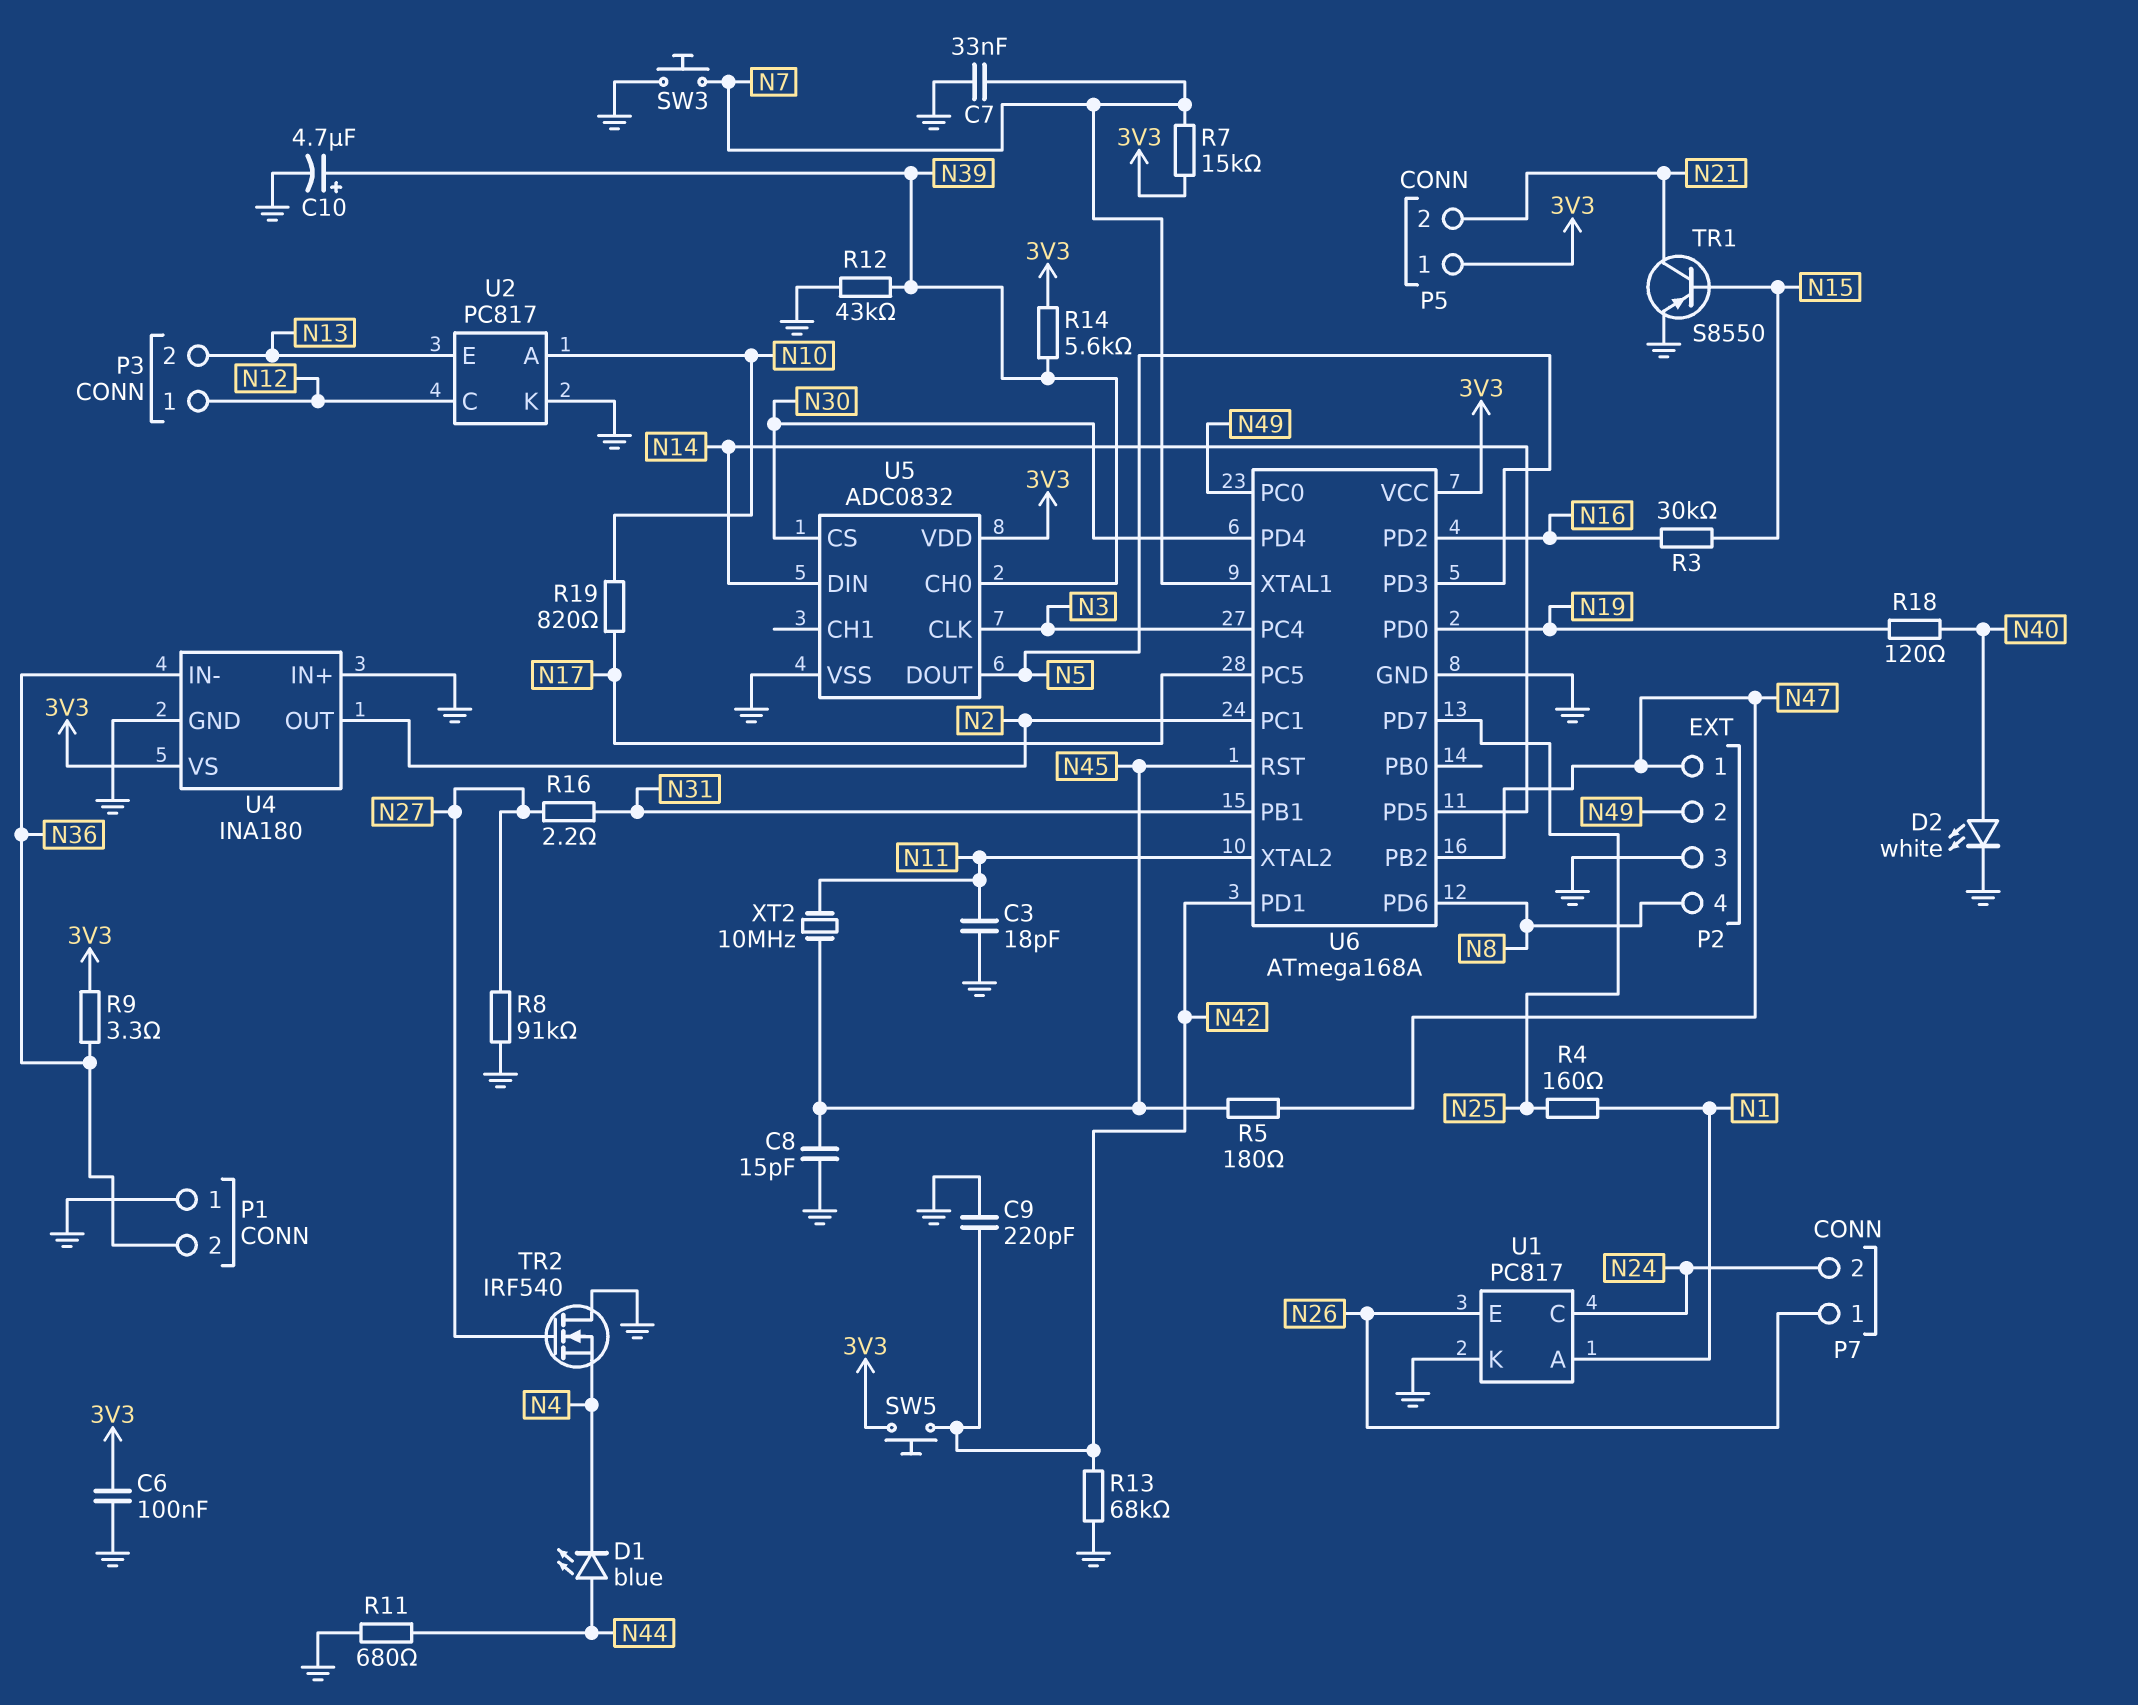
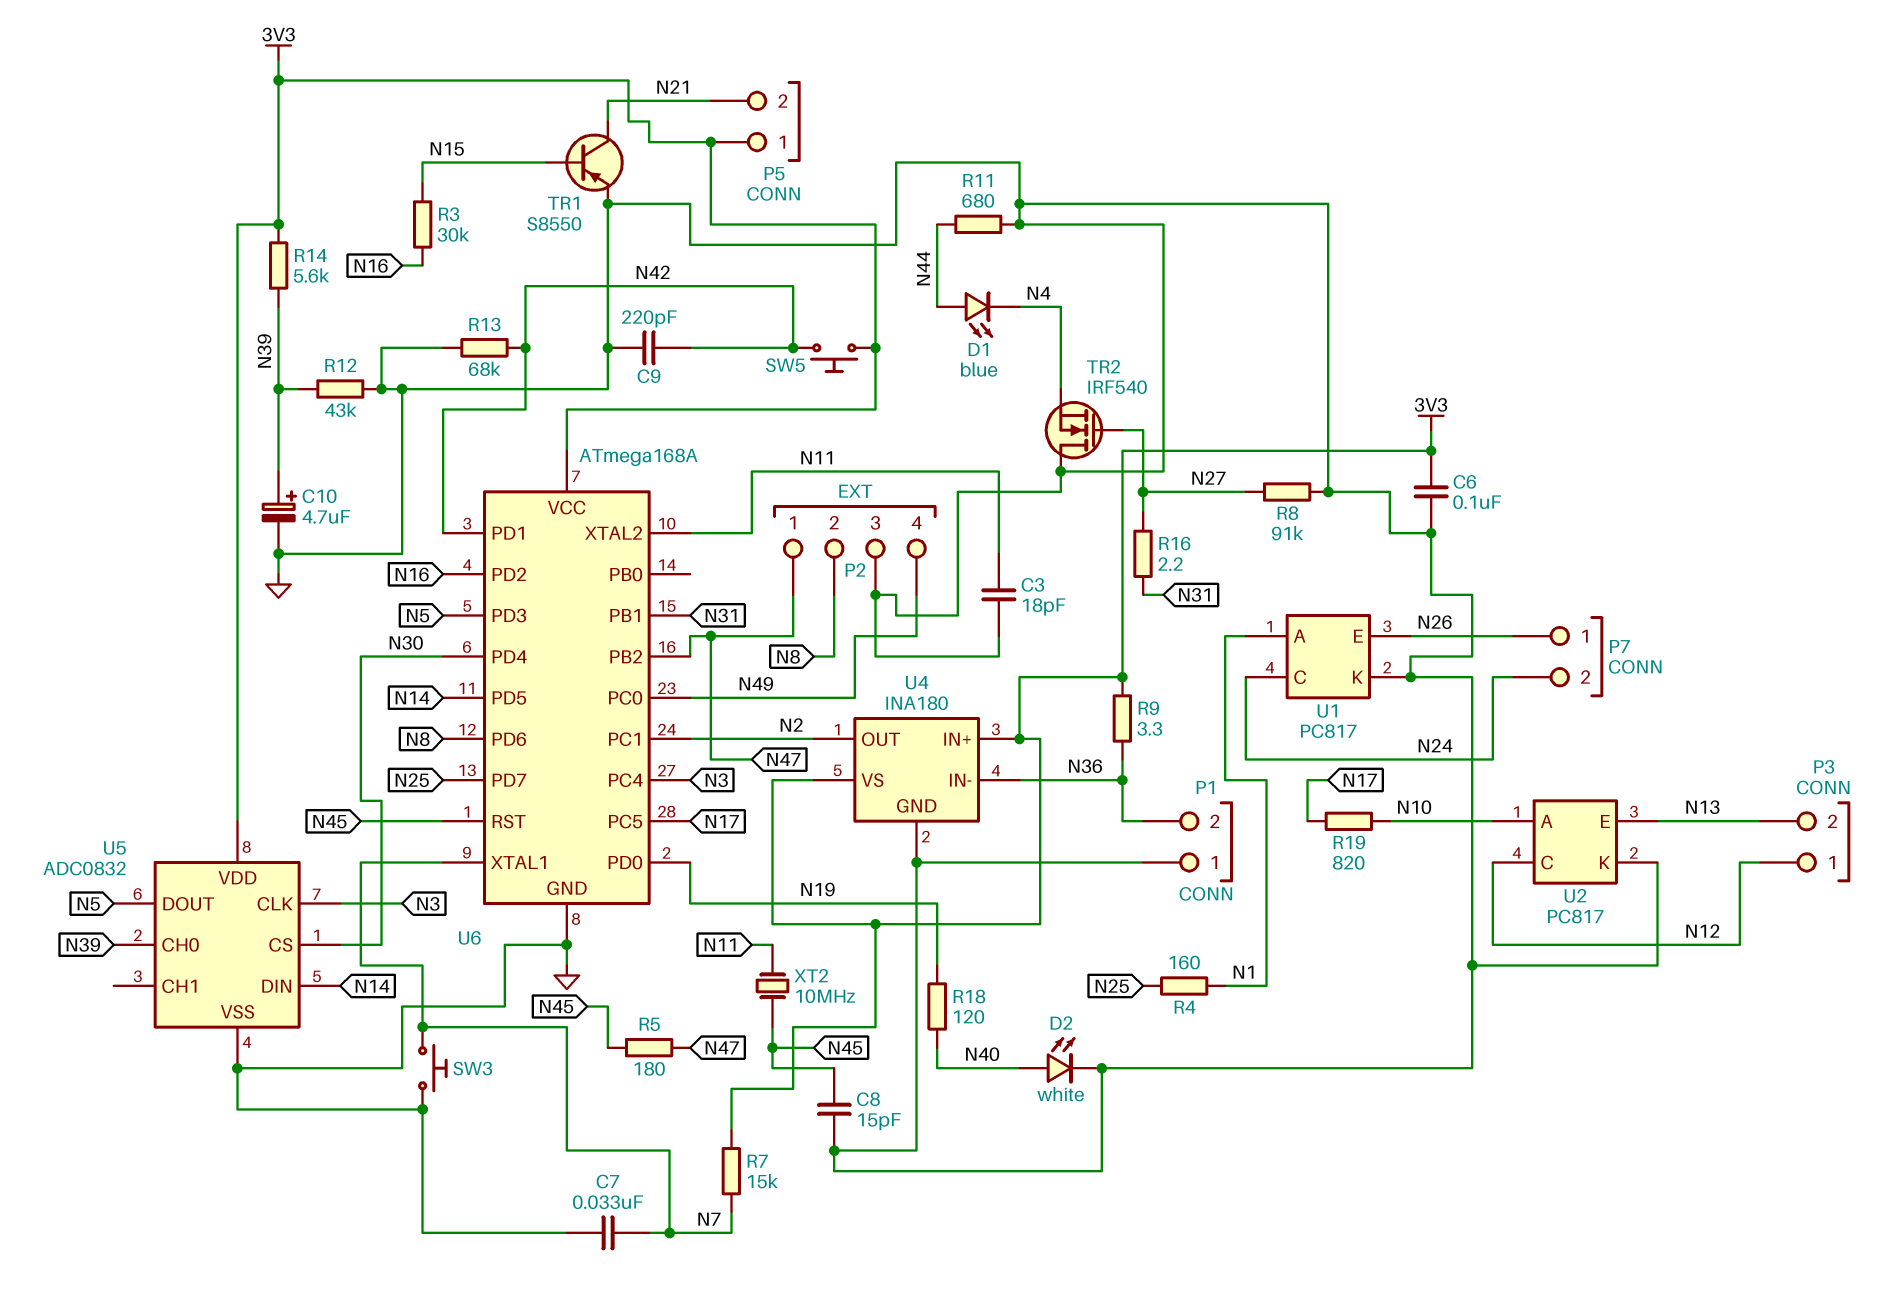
P2 pin 2: N49 -> N8
P2 pin 4: N8 -> N49
U4 pin IN+: GND -> 3V3

